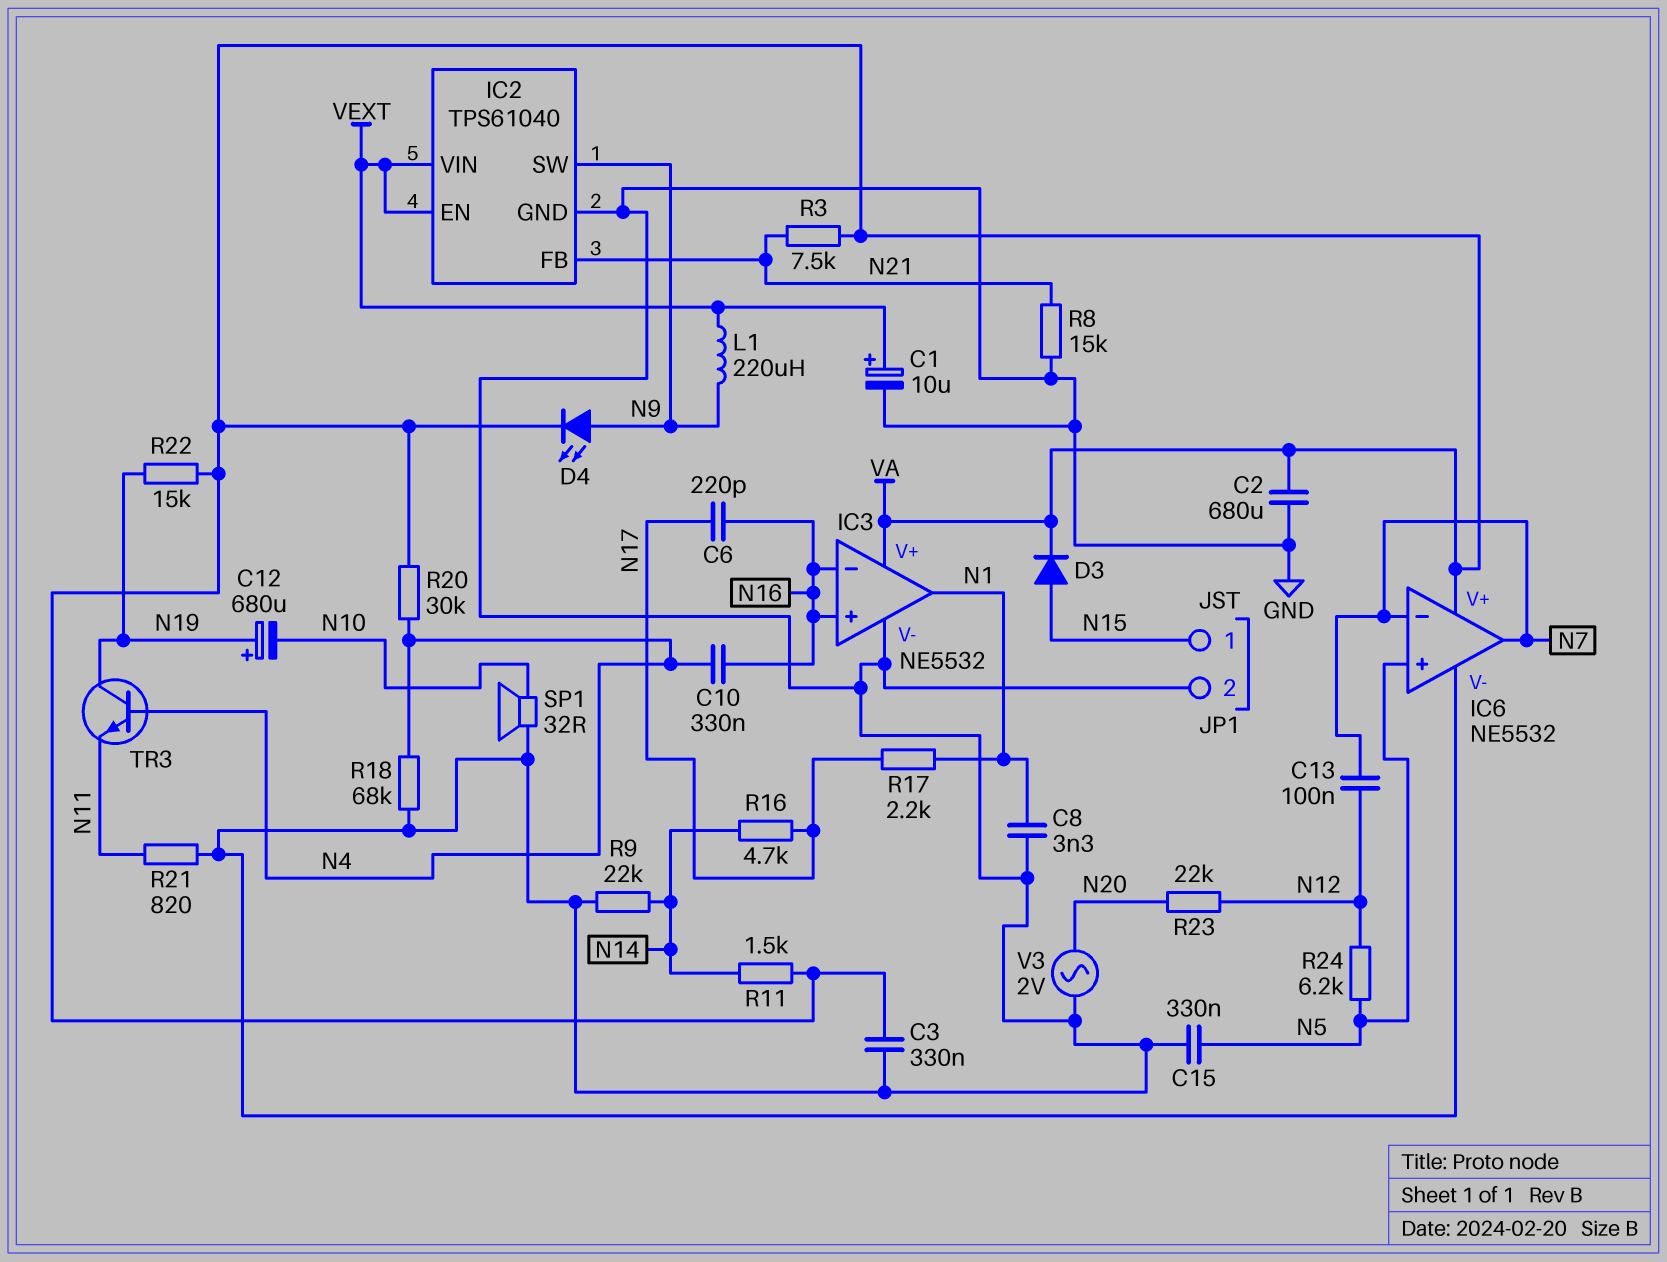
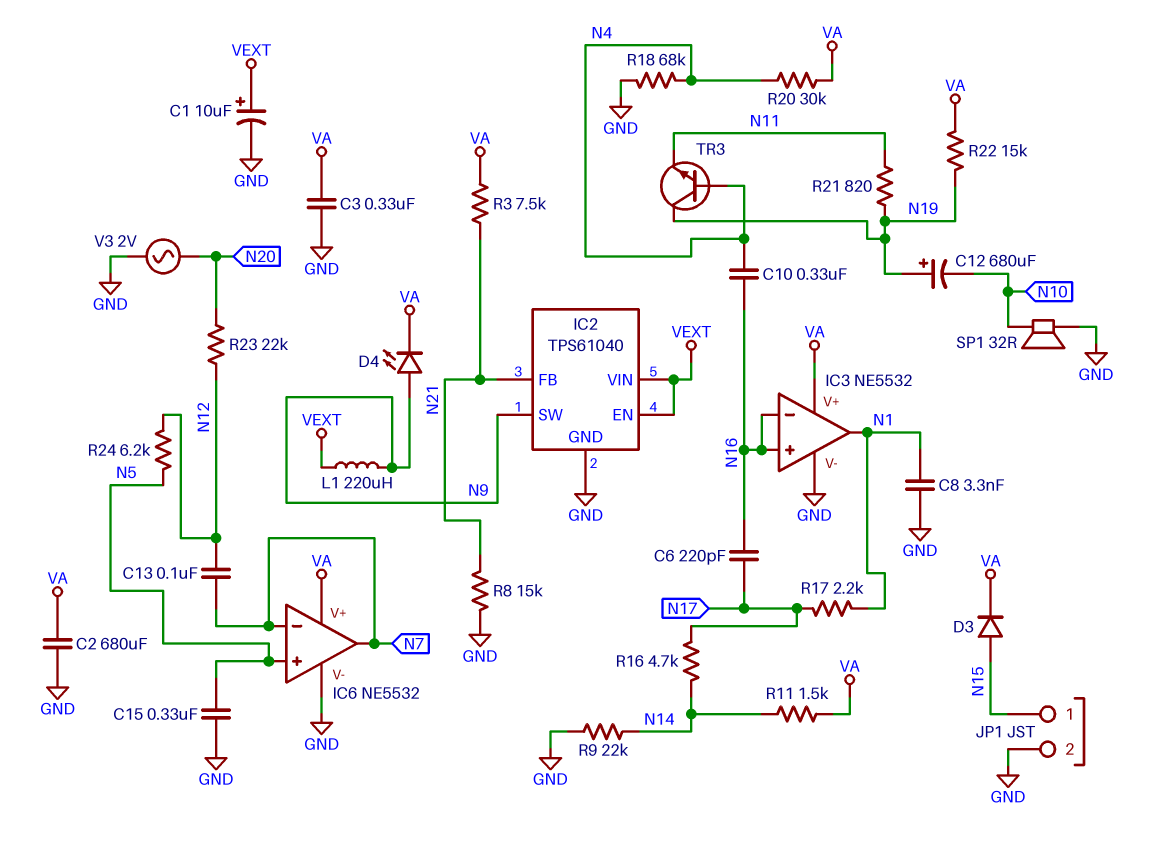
R21: 820 (GND, N11) -> 820 (N11, N19)

